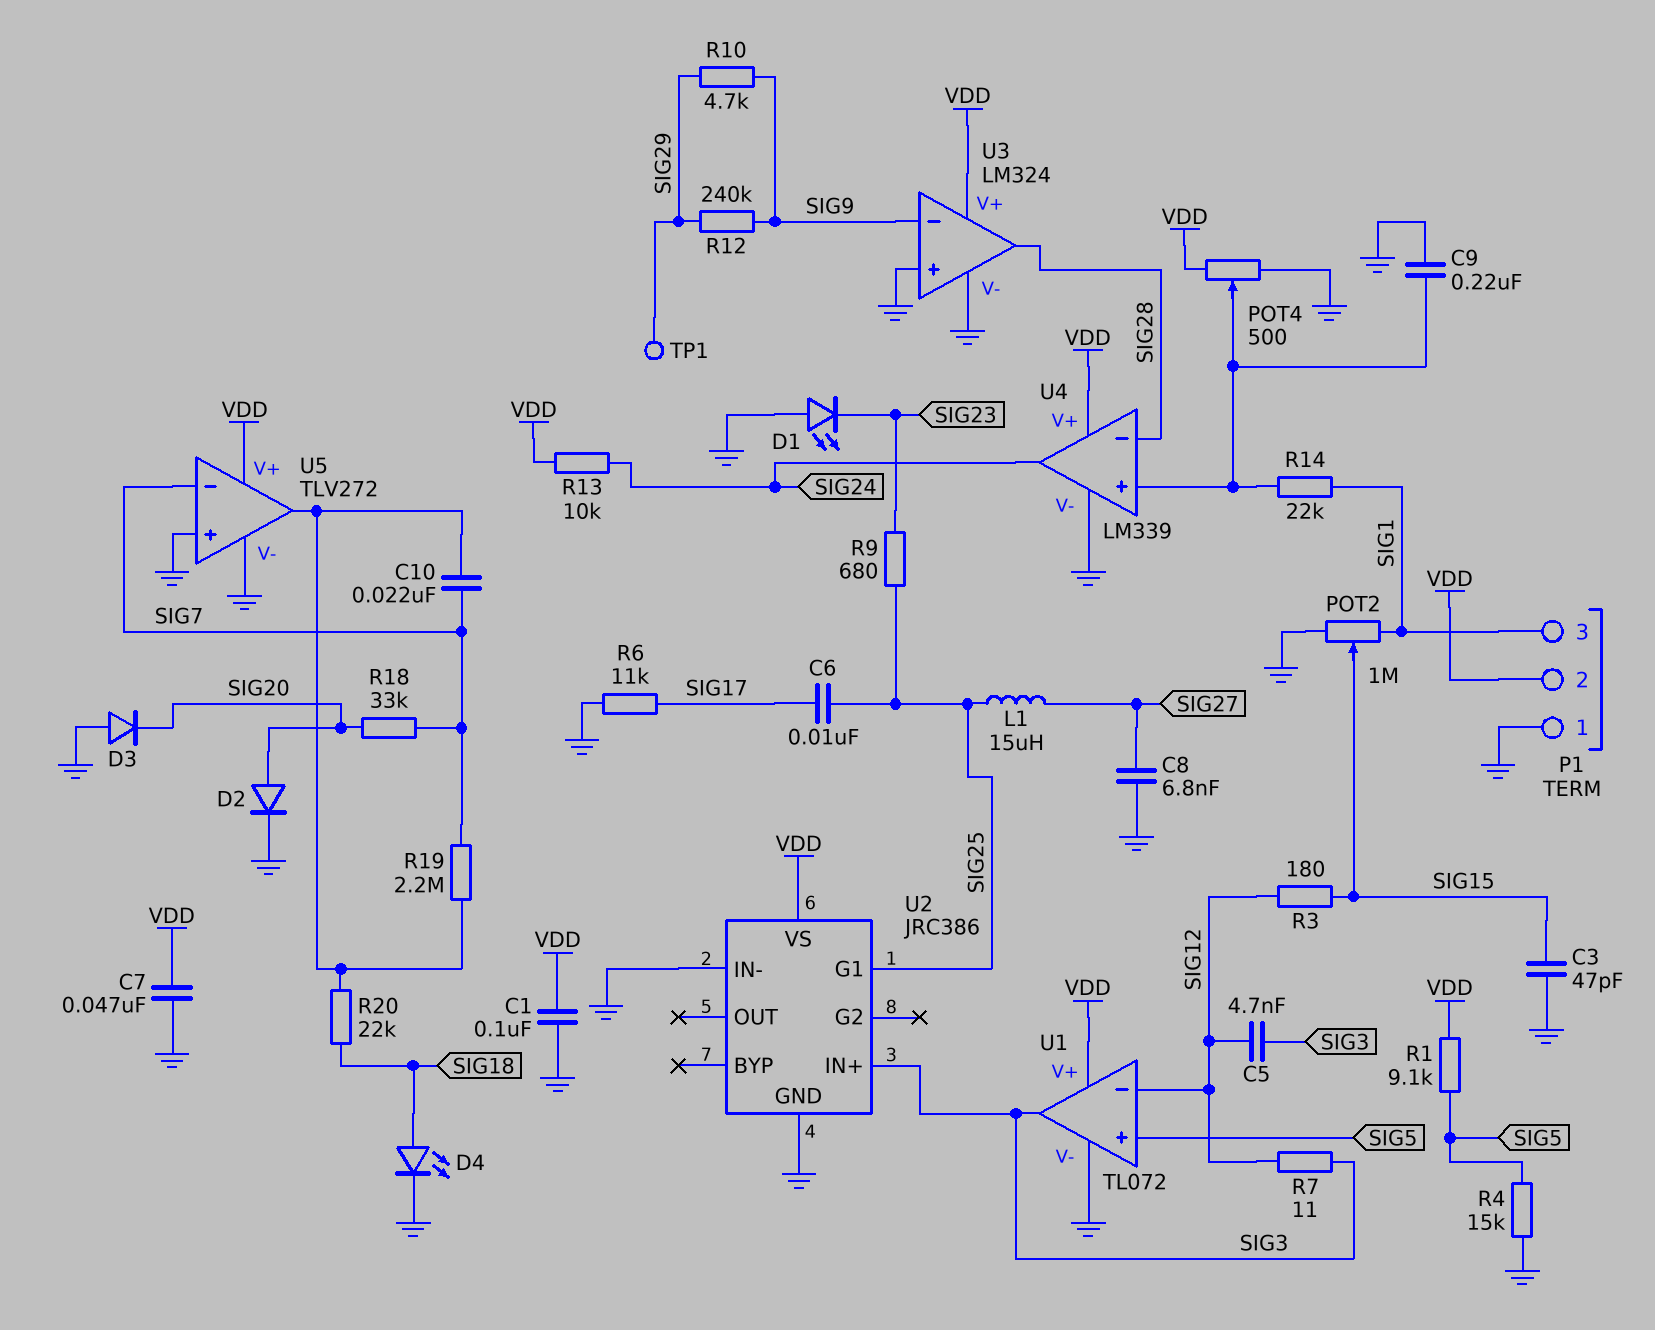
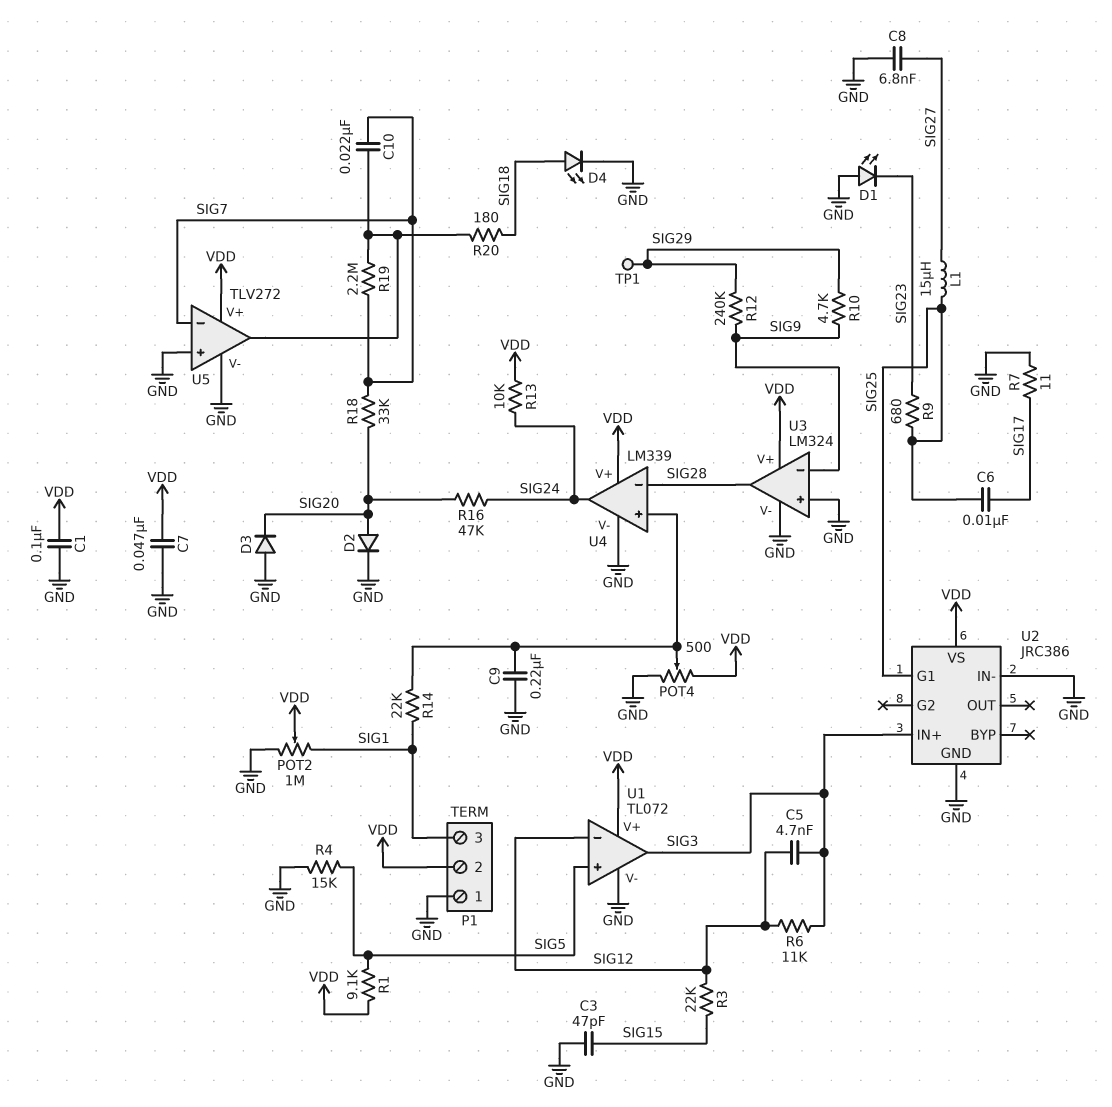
POT2: 1M (GND, SIG1, wiper SIG15) -> 1M (GND, SIG1, wiper VDD)
R3: 180 (SIG12, SIG15) -> 22k (SIG12, SIG15)
R6: 11k (GND, SIG17) -> 11k (SIG3, SIG12)
R7: 11 (SIG3, SIG12) -> 11 (GND, SIG17)
R16: none -> 47k (SIG20, SIG24)
R20: 22k (SIG18, U5/out) -> 180 (SIG18, U5/out)

